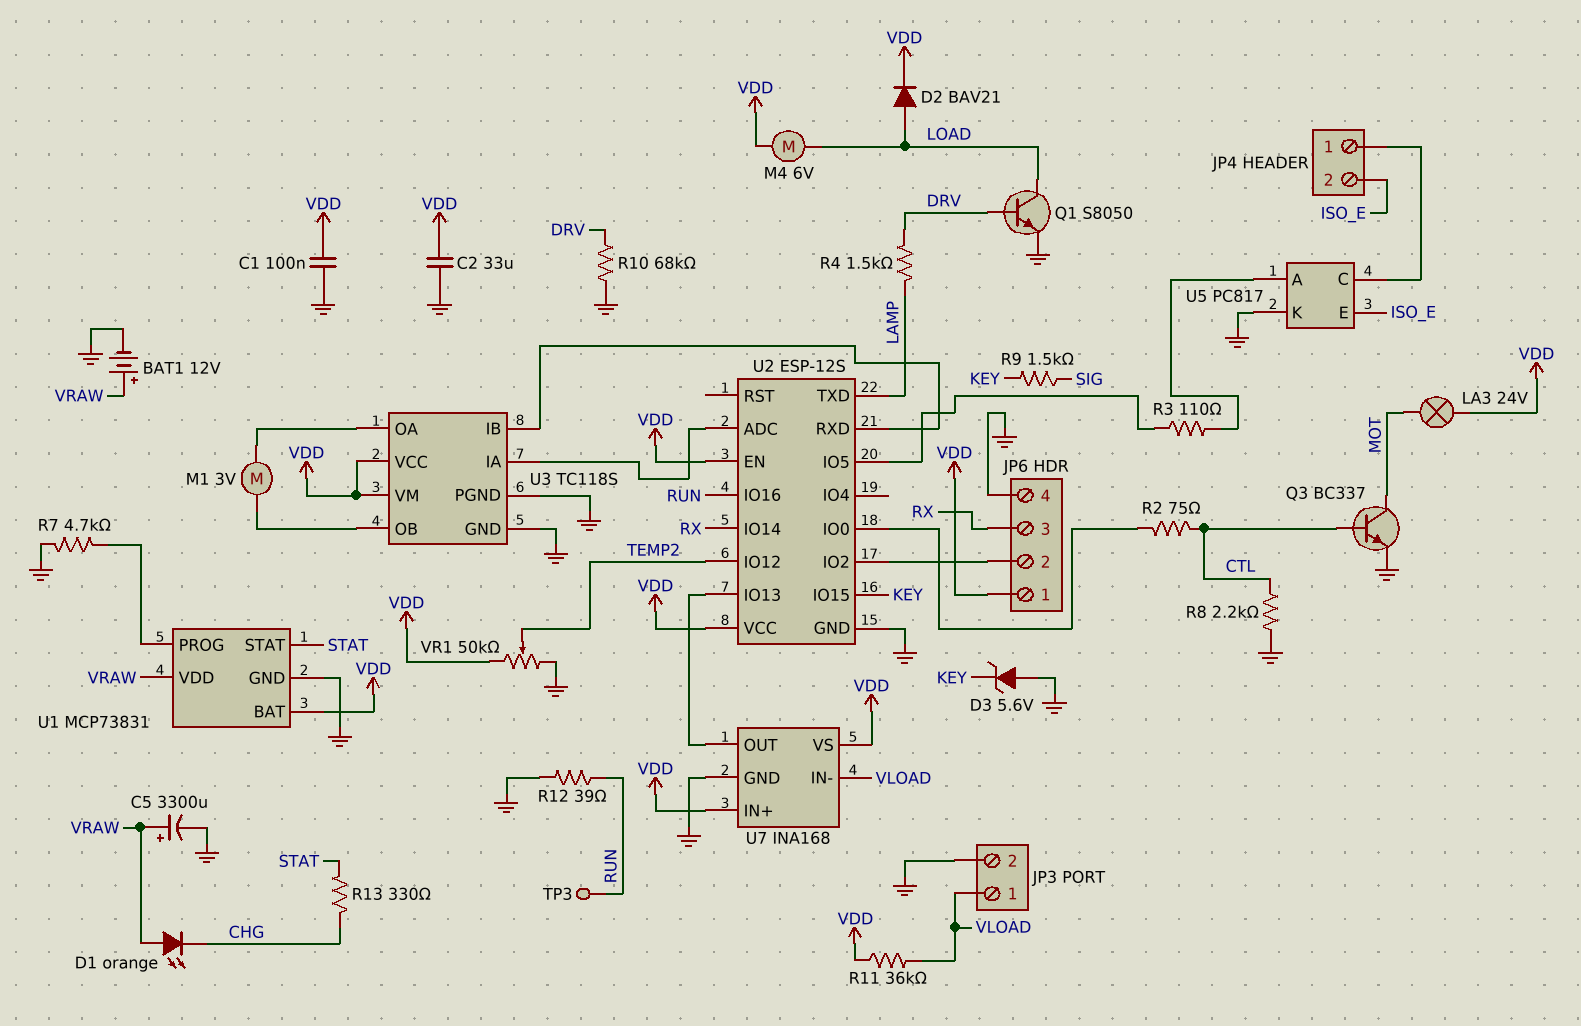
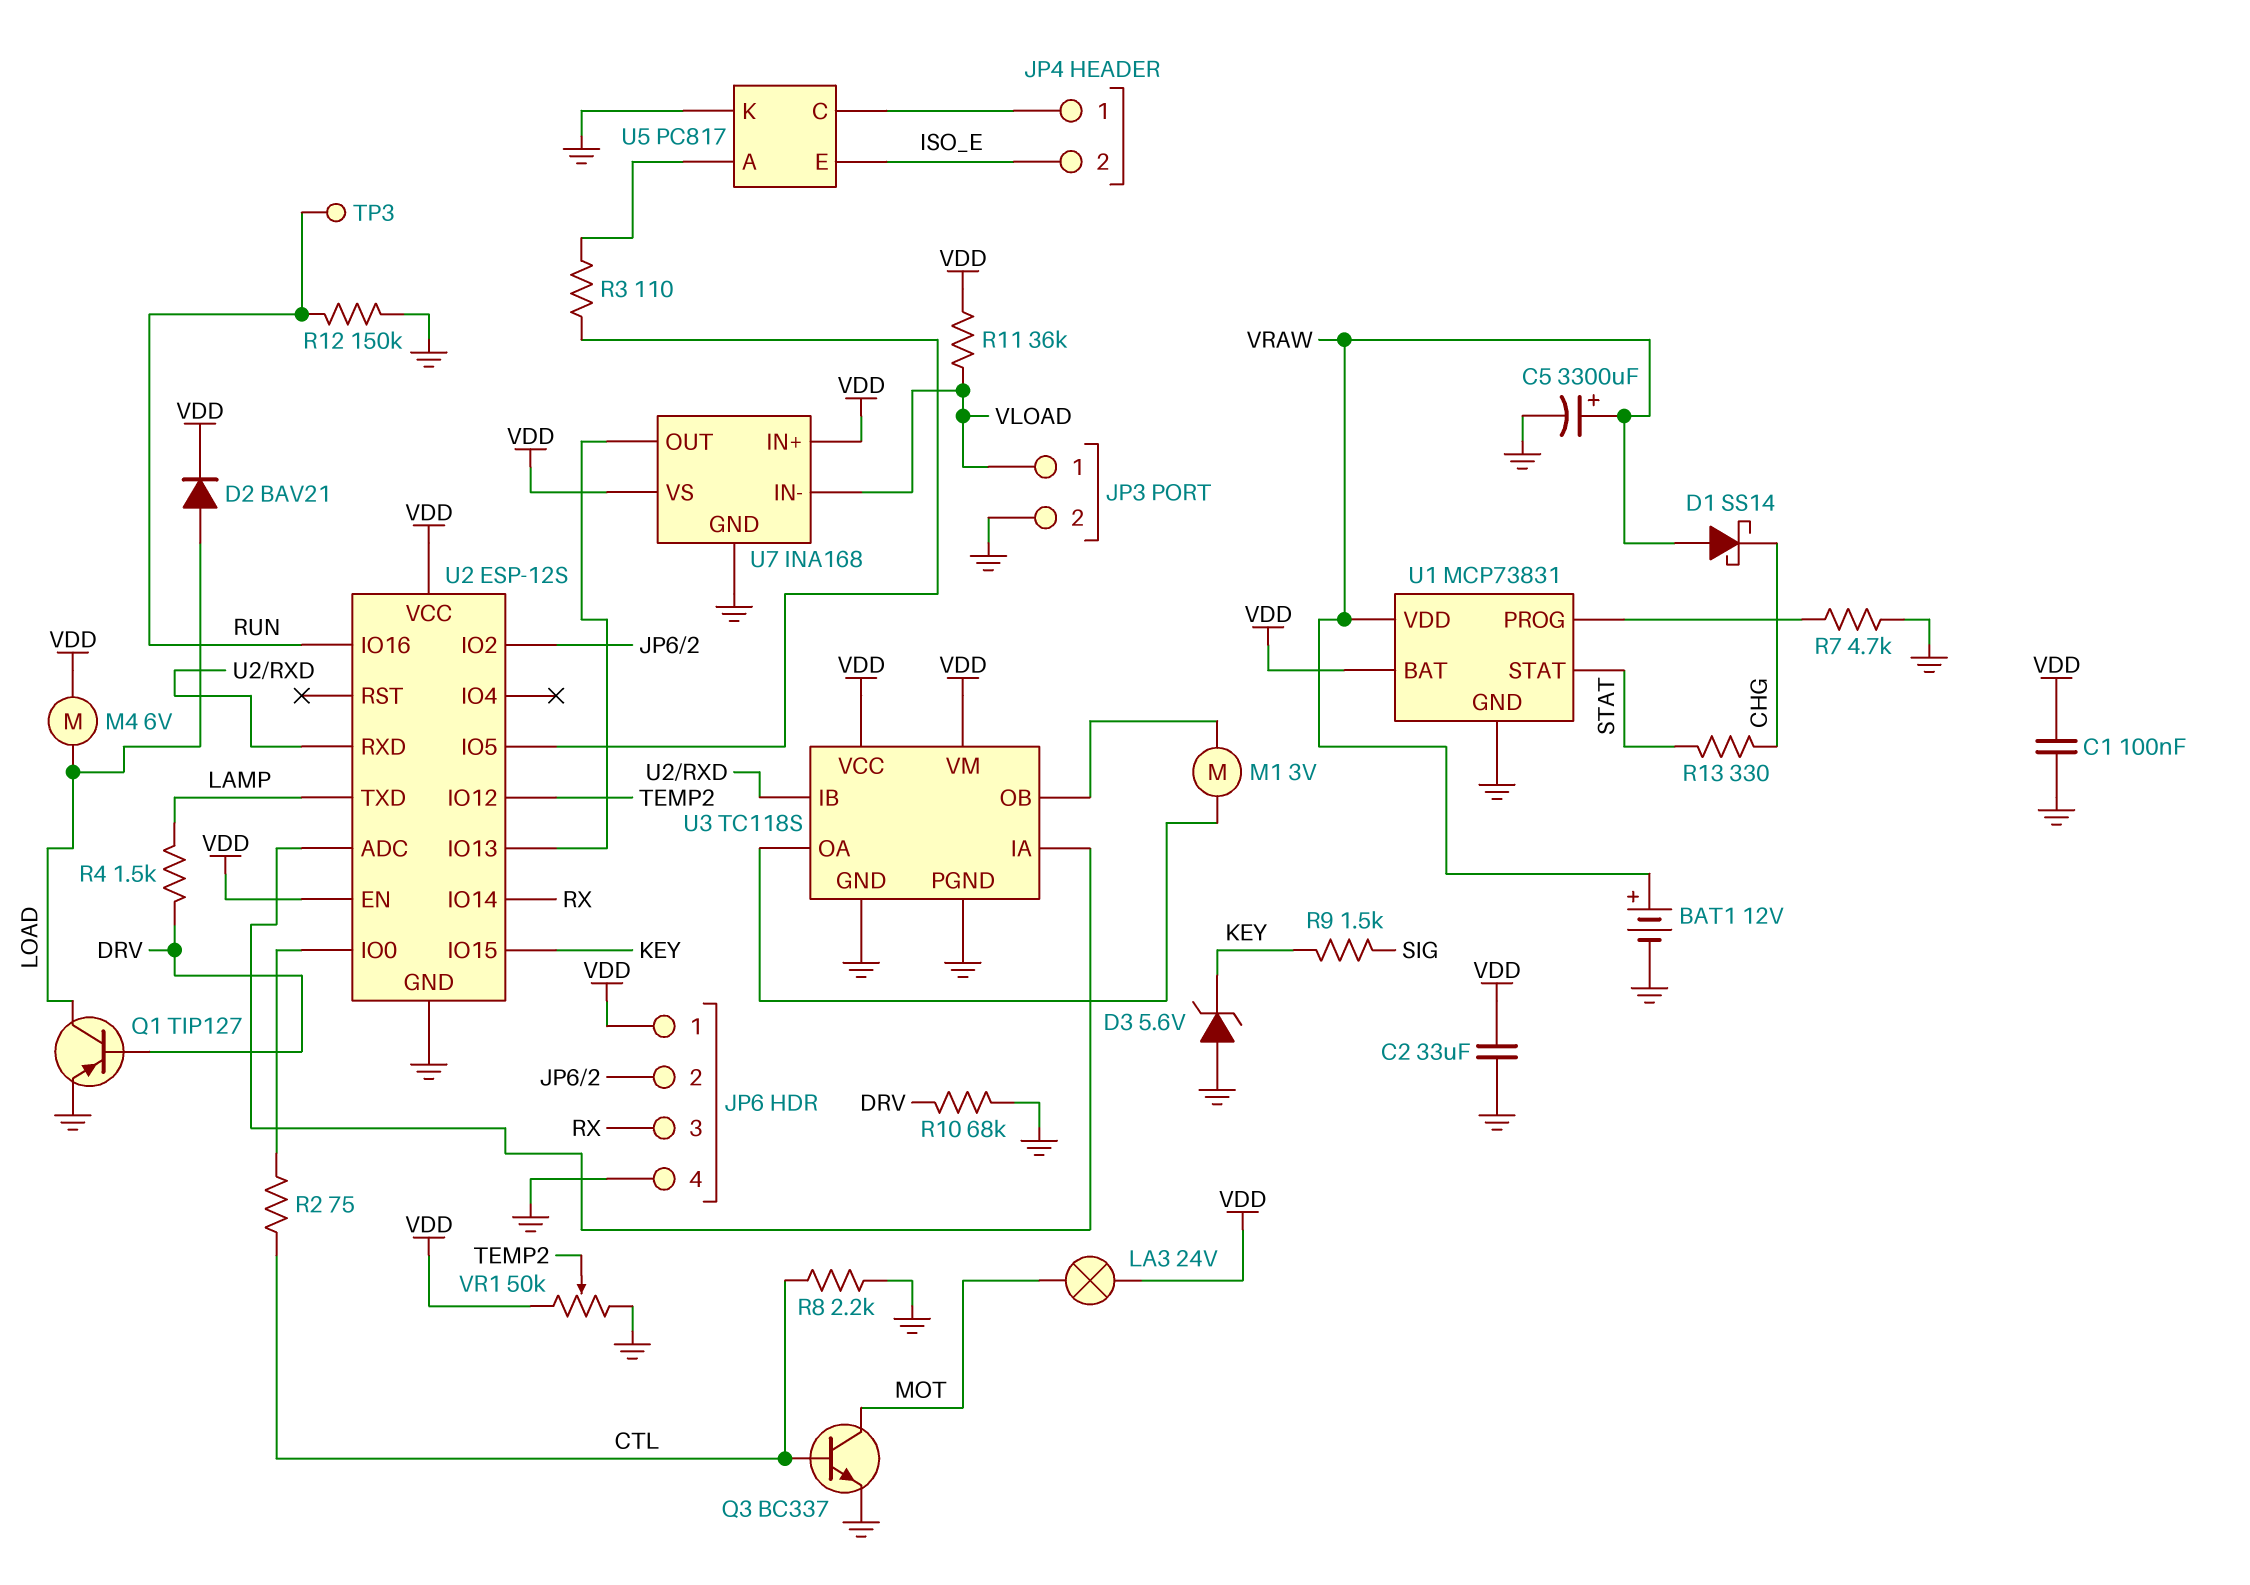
D1: LED orange (A VRAW, K CHG) -> schottky SS14 (A VRAW, K CHG)
Q1: NPN S8050 (B DRV, C LOAD, E GND) -> PNP TIP127 (B DRV, C LOAD, E GND)
R12: 39 (GND, RUN) -> 150k (GND, RUN)

